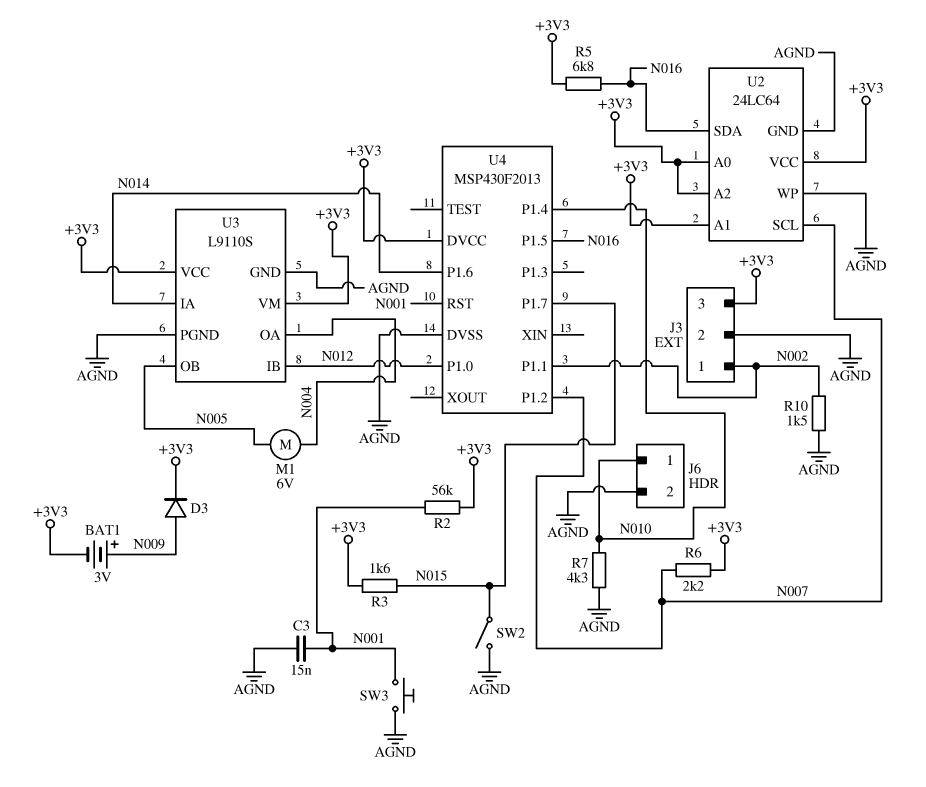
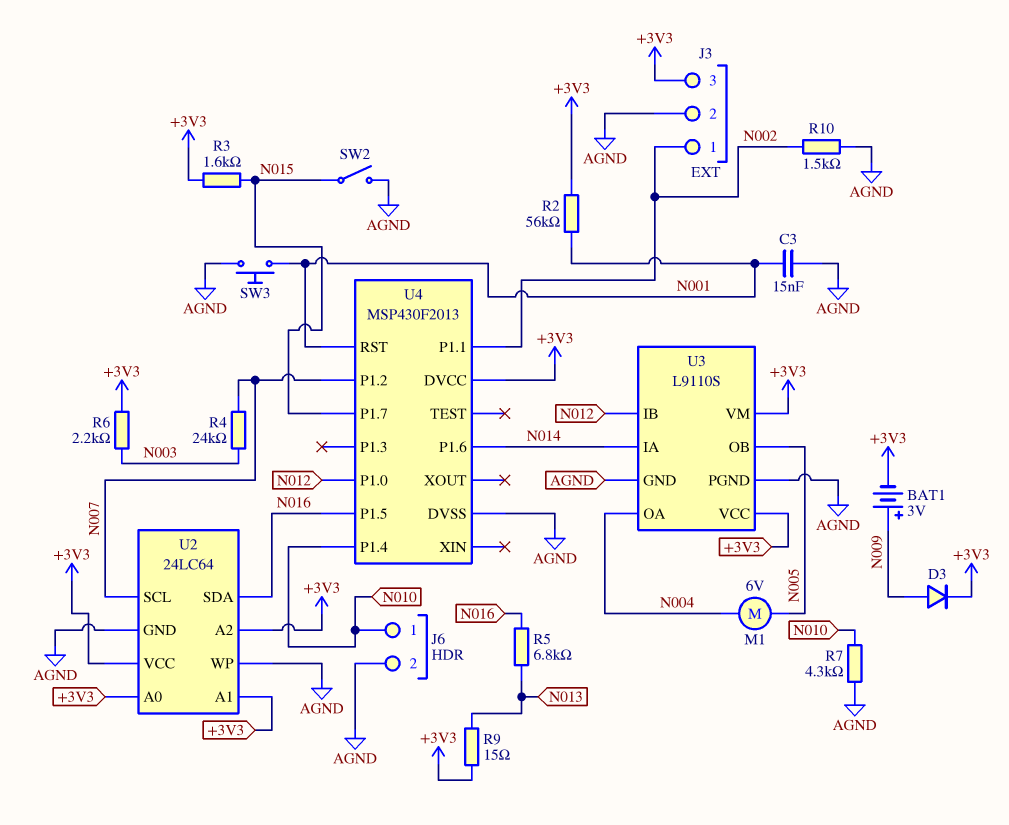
R4: none -> 24k (N003, N007)
R5: 6.8k (+3V3, N016) -> 6.8k (N013, N016)
R6: 2.2k (+3V3, N007) -> 2.2k (+3V3, N003)
R9: none -> 15 (+3V3, N013)

